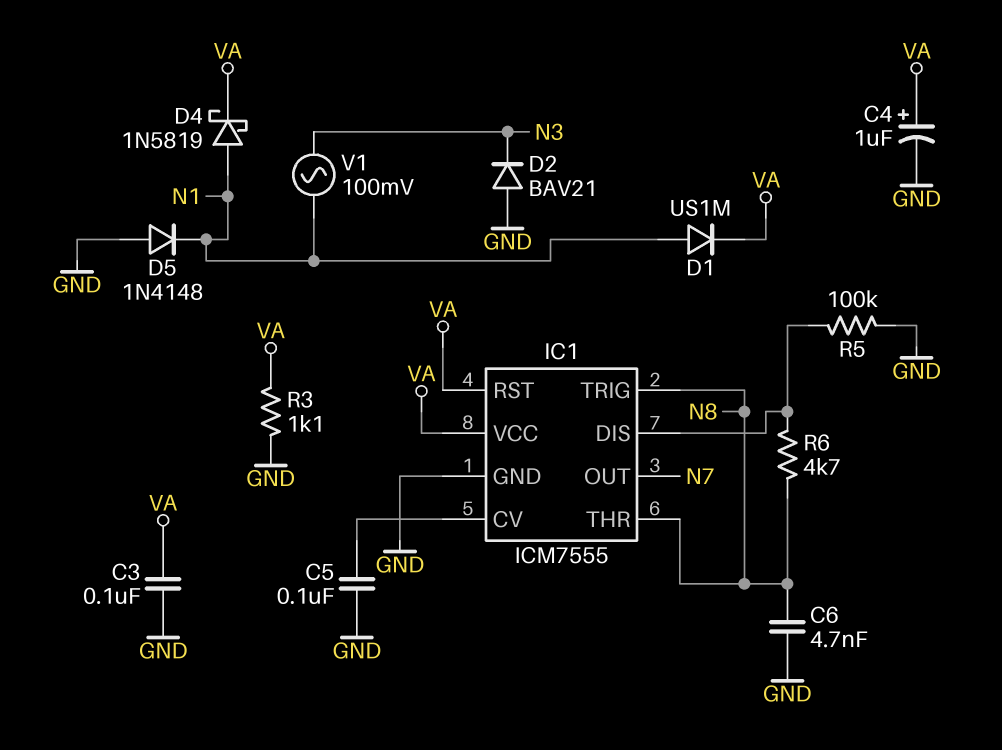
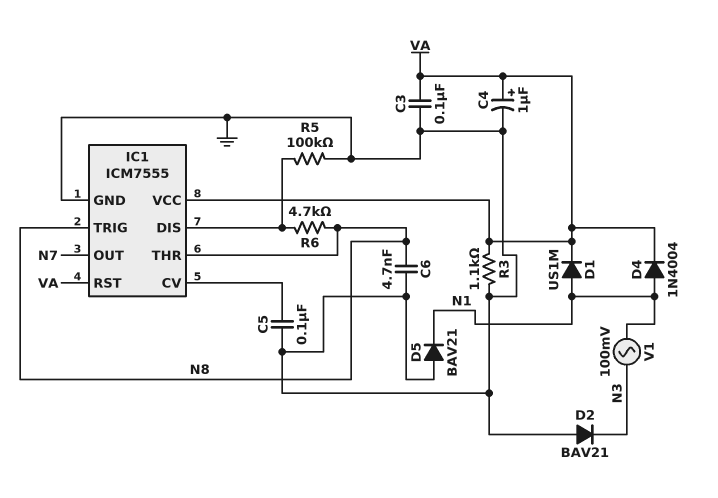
D4: schottky 1N5819 (A N1, K VA) -> diode 1N4004 (A N1, K VA)
D5: diode 1N4148 (A GND, K N1) -> diode BAV21 (A GND, K N1)

